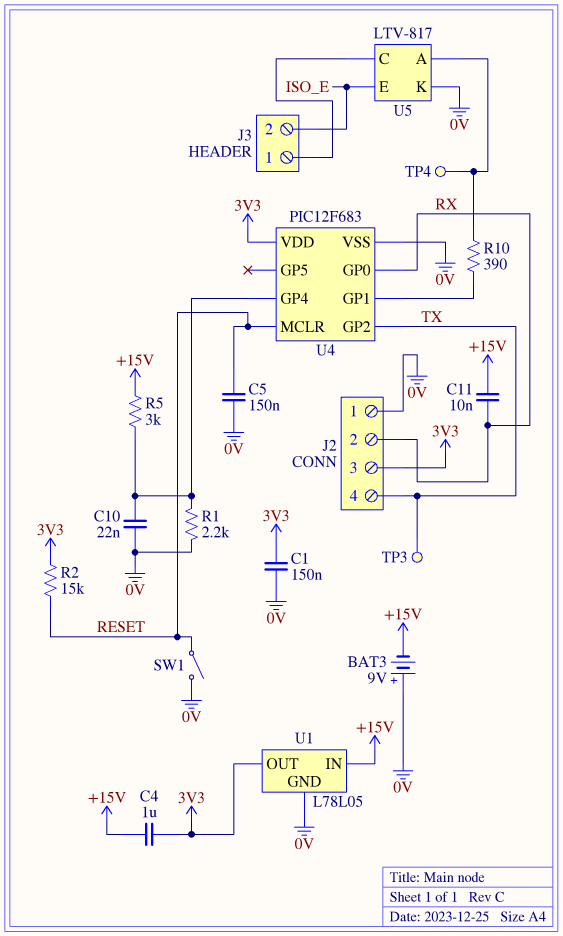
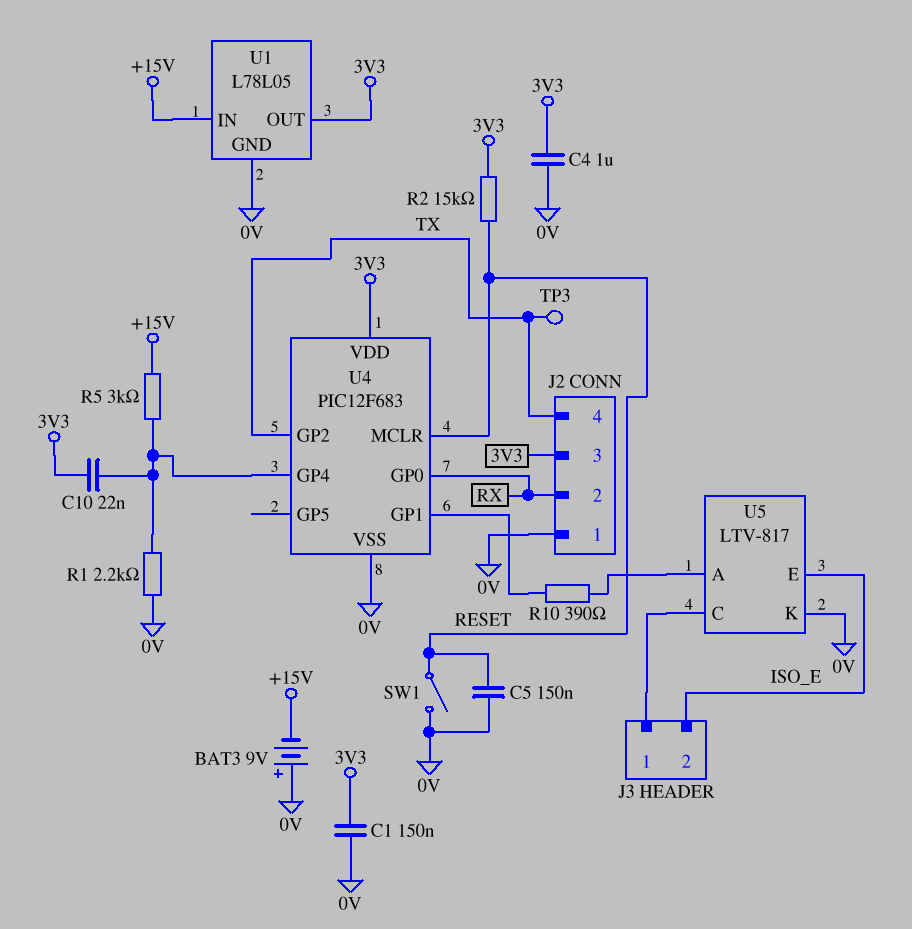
C4: 1uF (+15V, 3V3) -> 1uF (0V, 3V3)
C10: 22nF (0V, U4/GP4) -> 22nF (3V3, U4/GP4)
C11: 10nF (+15V, RX) -> none
TP4: test point (U5/A) -> none

